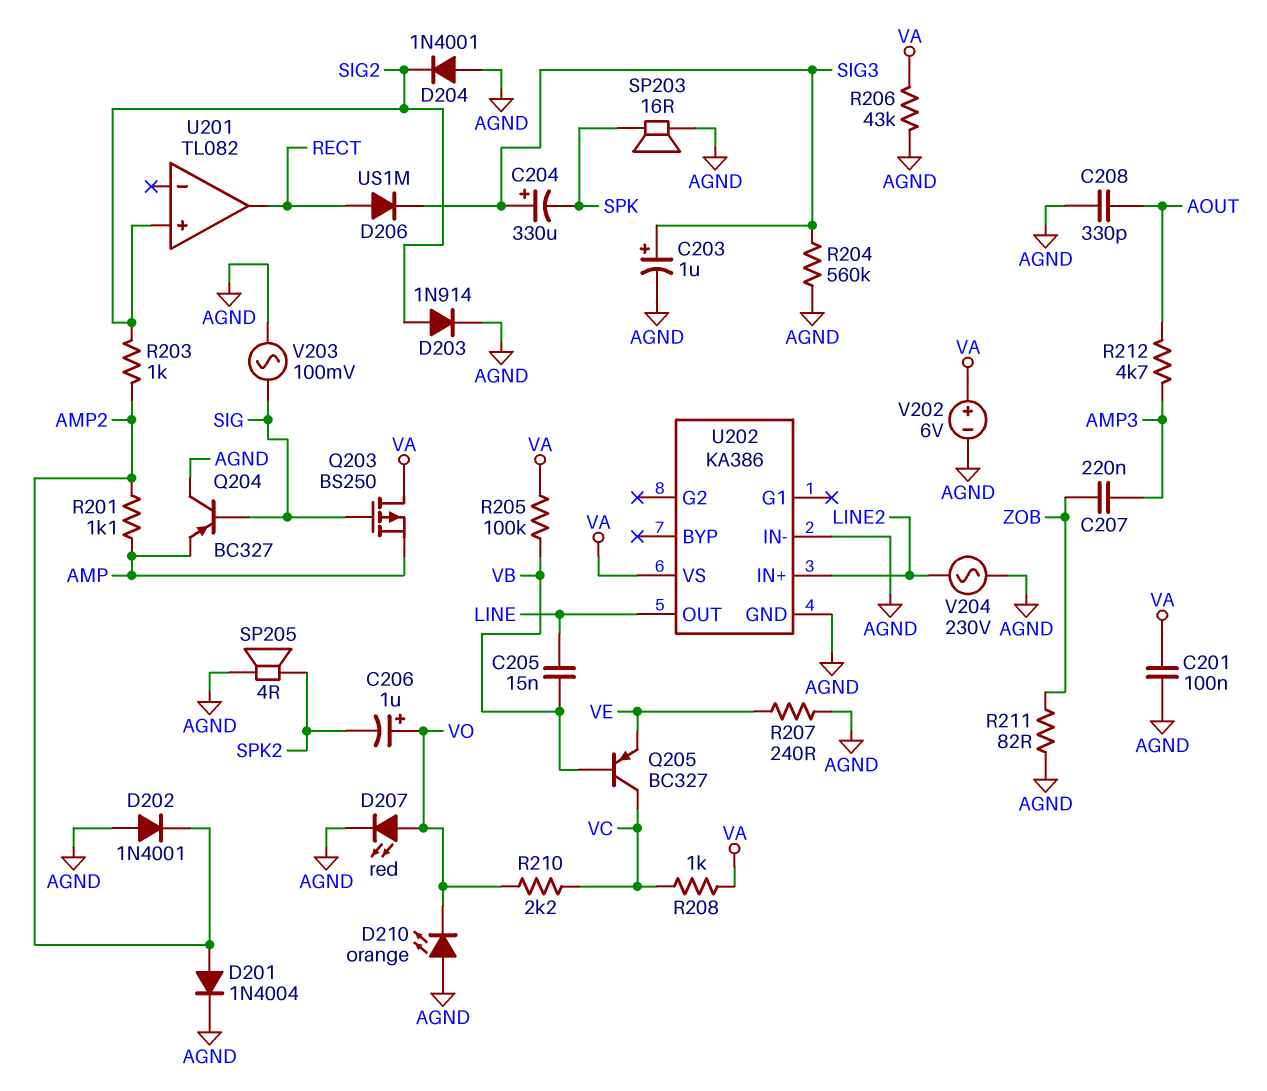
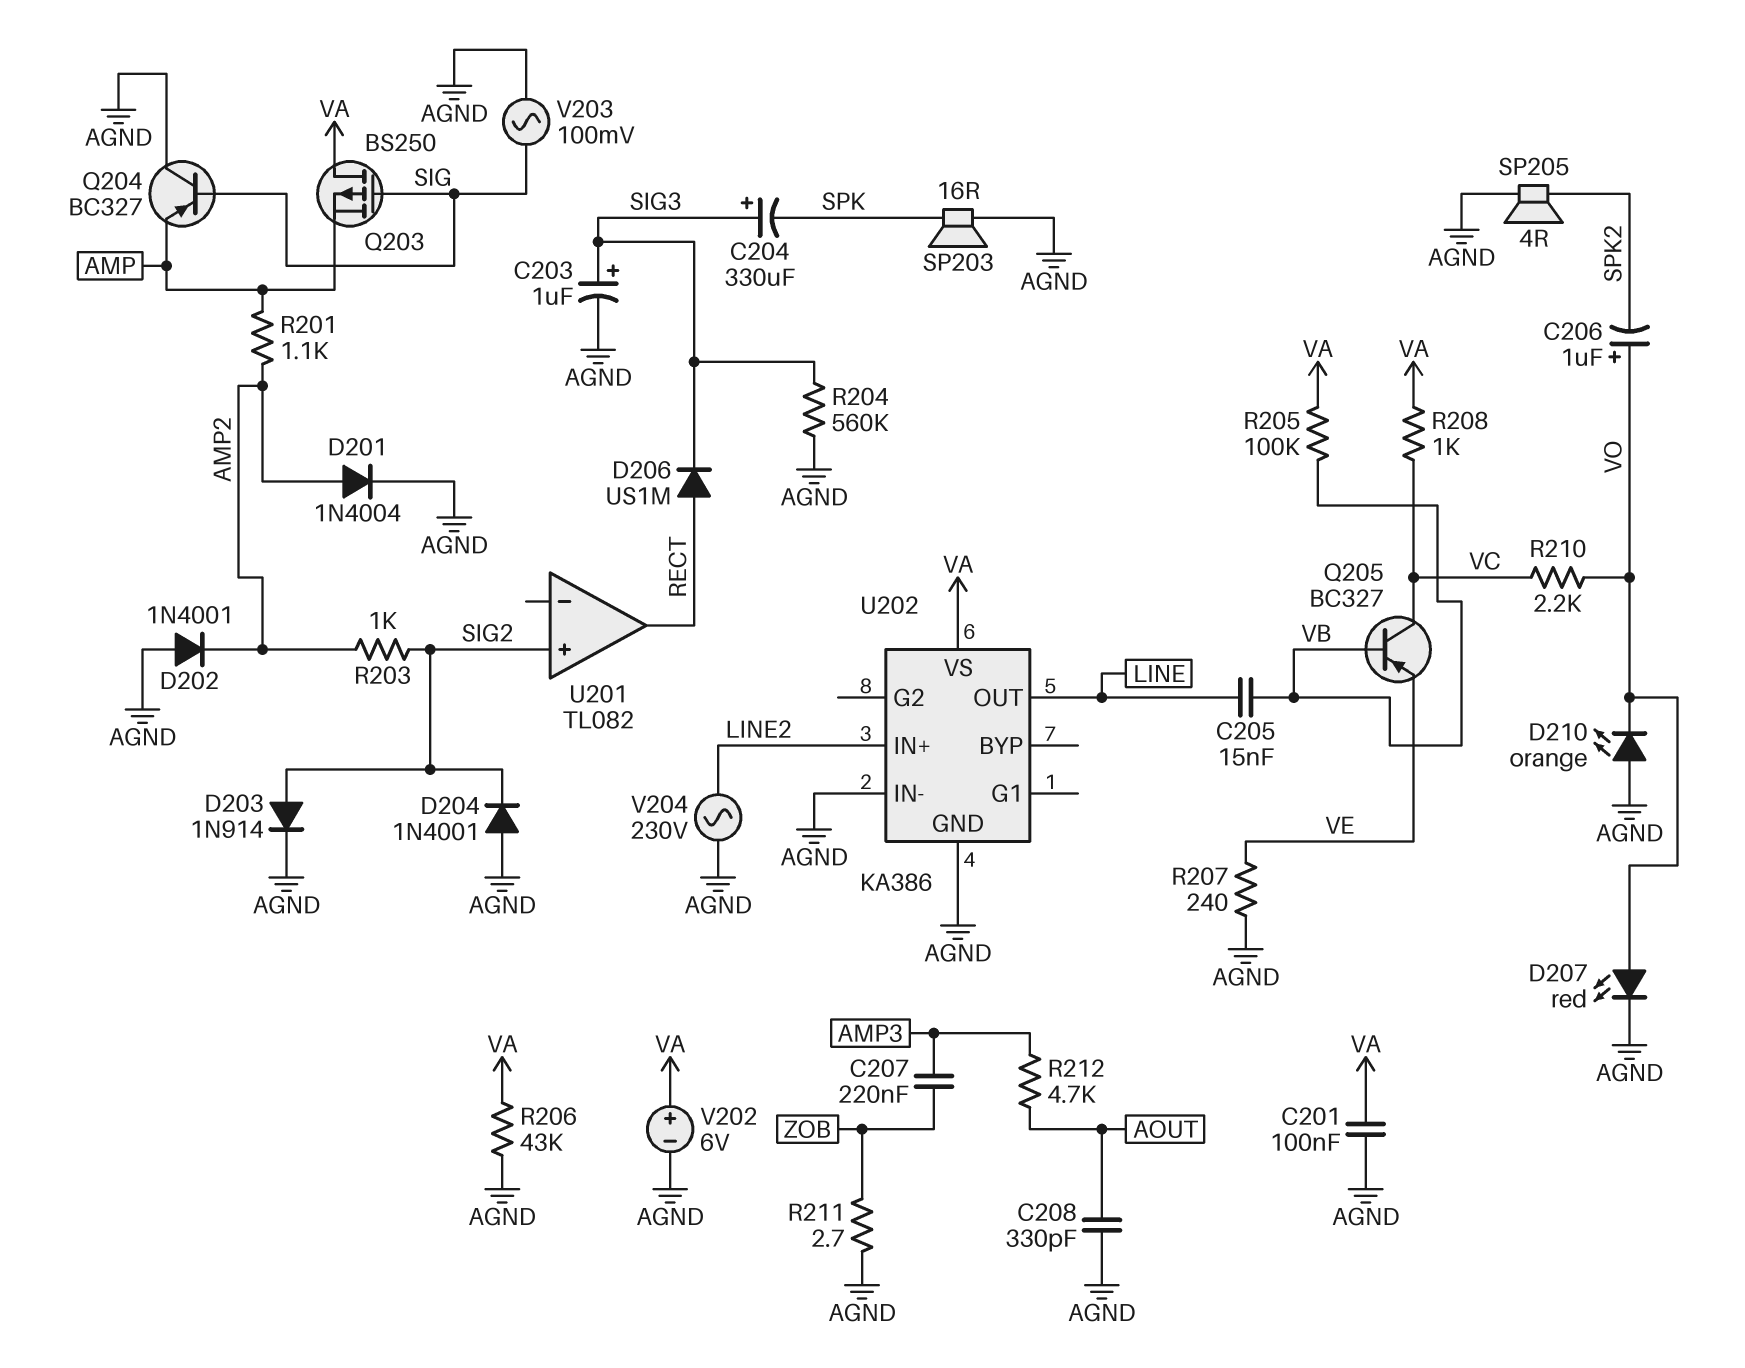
R211: 82 (AGND, ZOB) -> 2.7 (AGND, ZOB)

